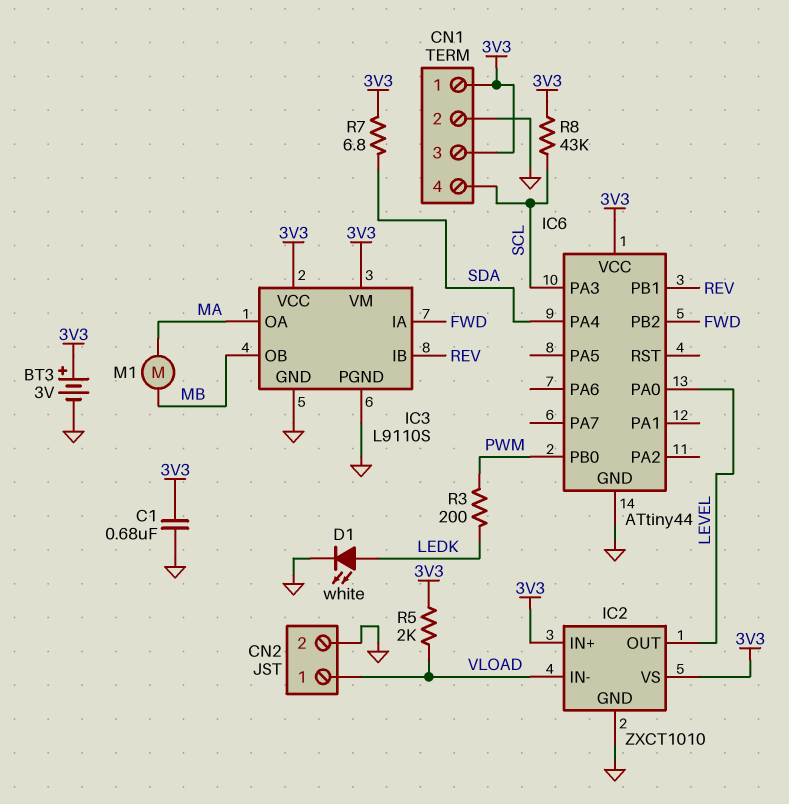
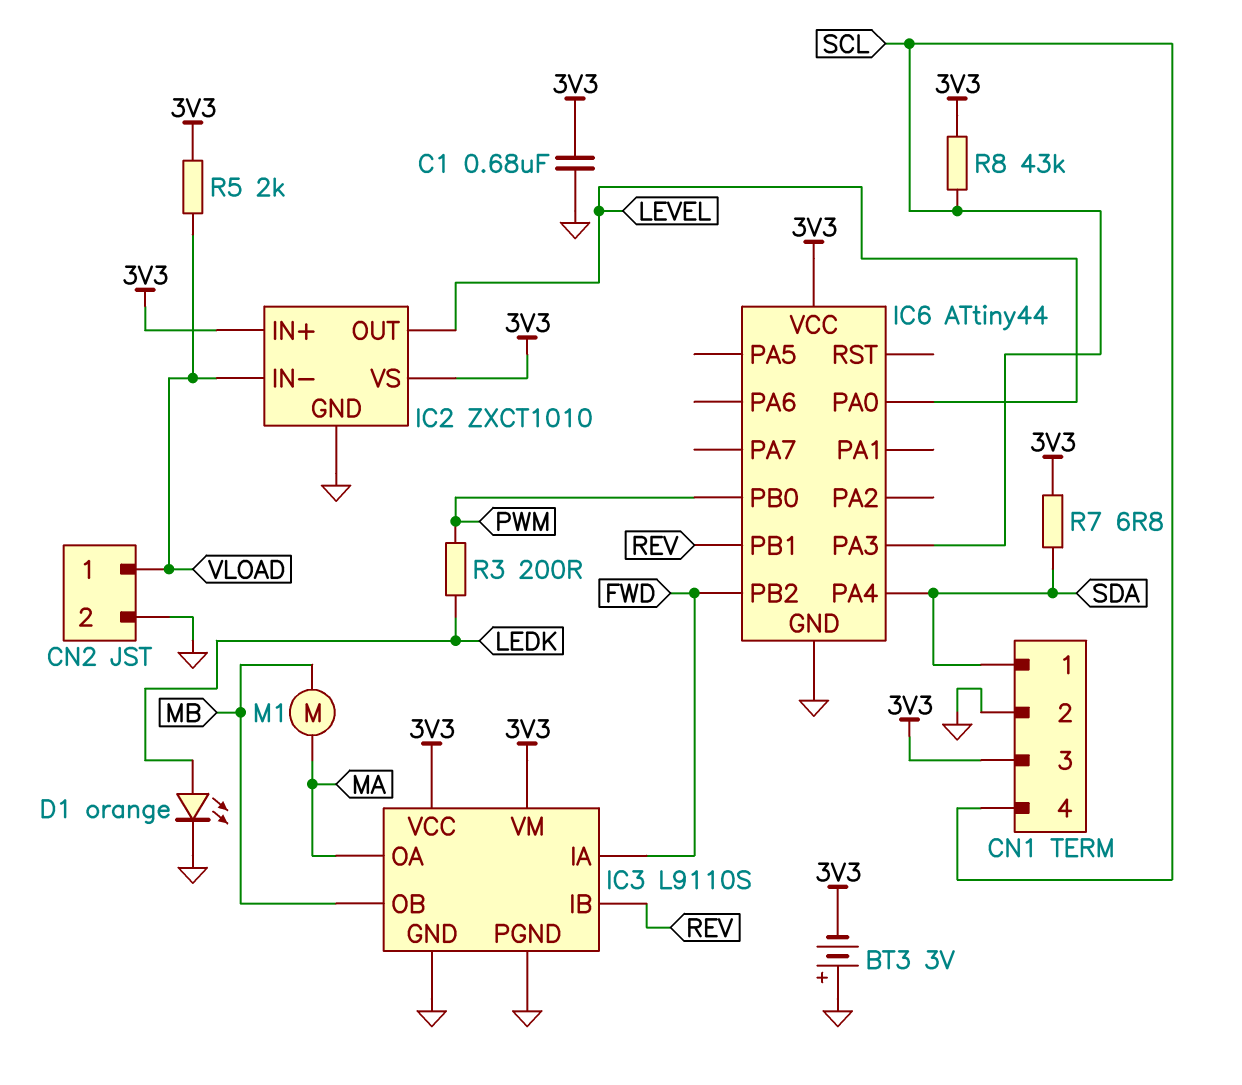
BT3: 3V (plus 3V3, minus GND) -> 3V (plus GND, minus 3V3)
CN1 pin 1: 3V3 -> SDA
D1: LED white (A LEDK, K GND) -> LED orange (A LEDK, K GND)

